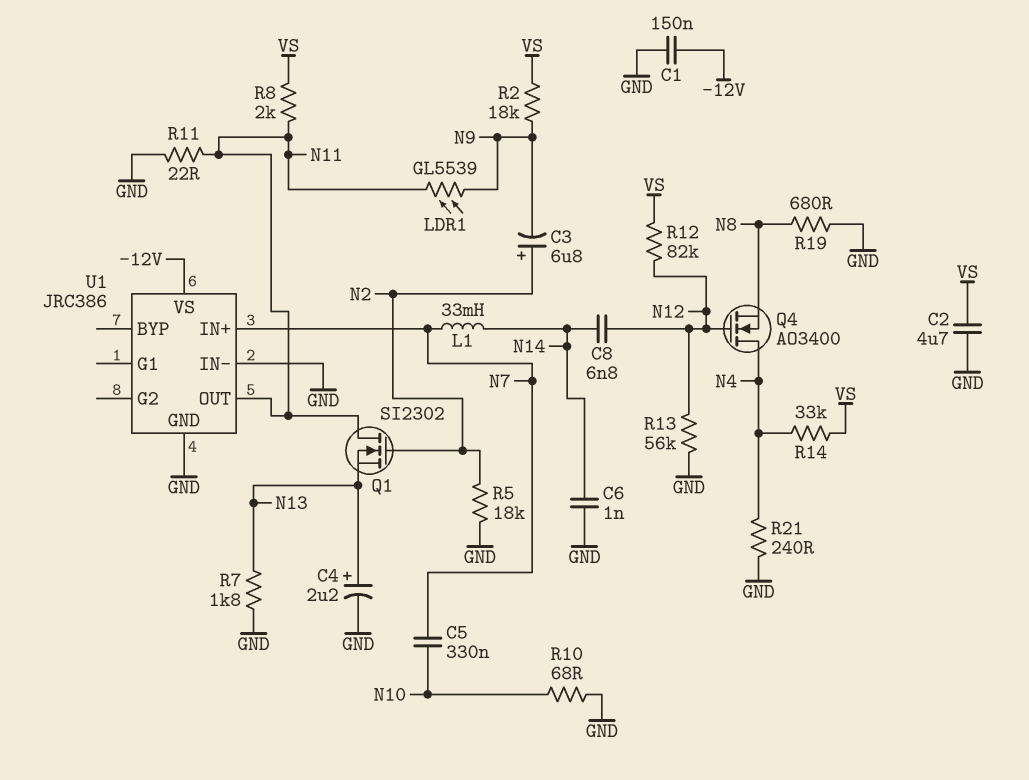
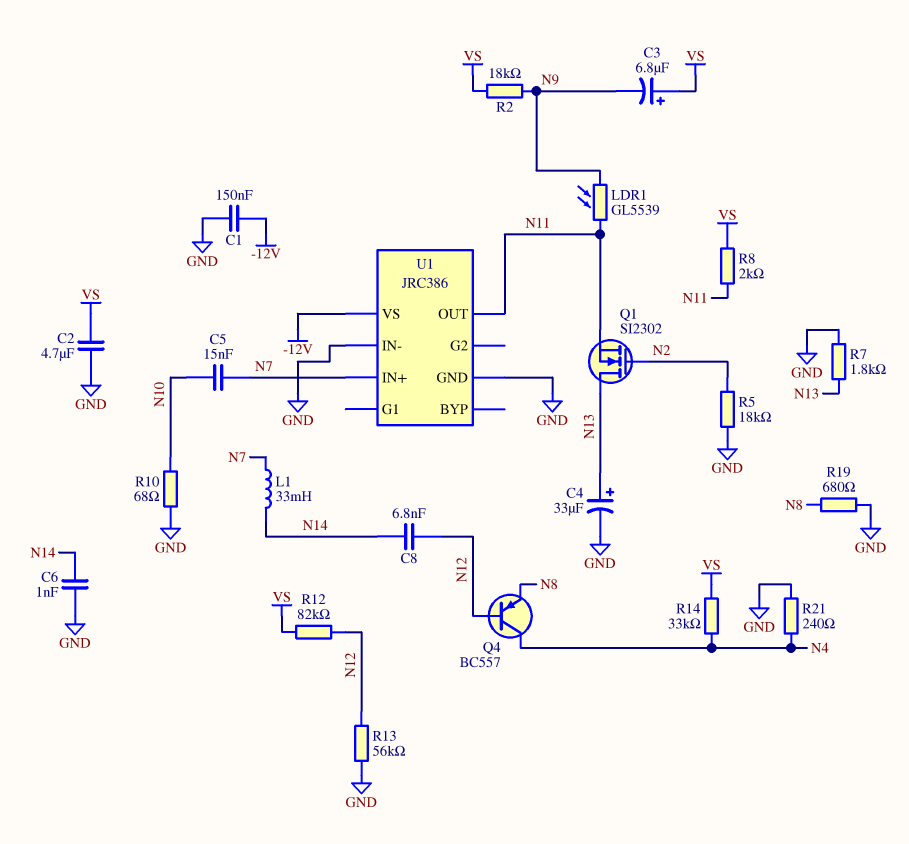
C3: 6.8uF (plus N2, minus N9) -> 6.8uF (plus VS, minus N9)
C4: 2.2uF (plus N13, minus GND) -> 33uF (plus N13, minus GND)
C5: 330nF (N7, N10) -> 15nF (N7, N10)
Q1: NMOS SI2302 (G N2, D N11, S N13) -> NMOS SI2302 (G N2, D N13, S N11)
Q4: NMOS AO3400 (G N12, D N4, S N8) -> PNP BC557 (B N12, C N4, E N8)
R11: 22 (GND, N11) -> none

